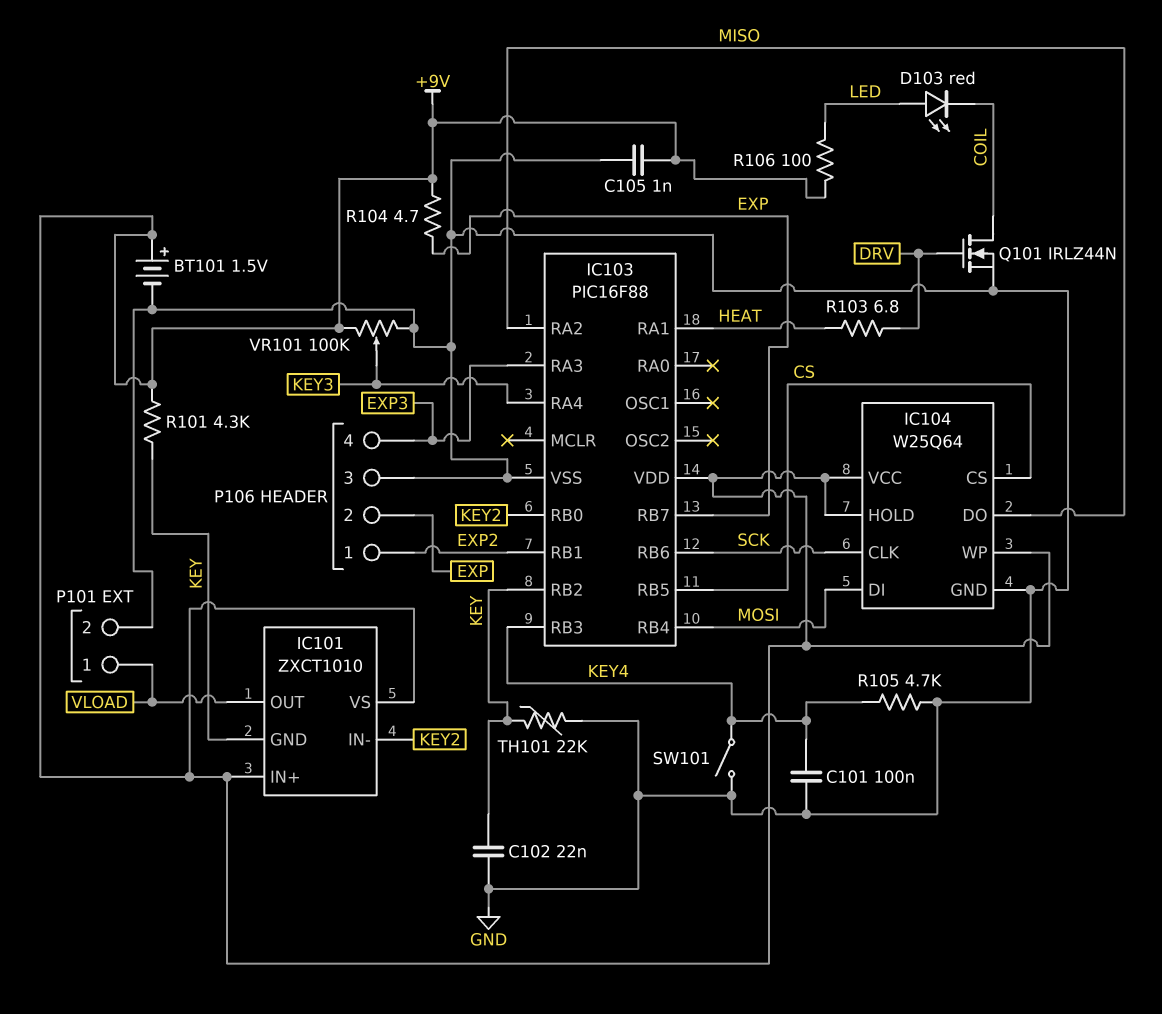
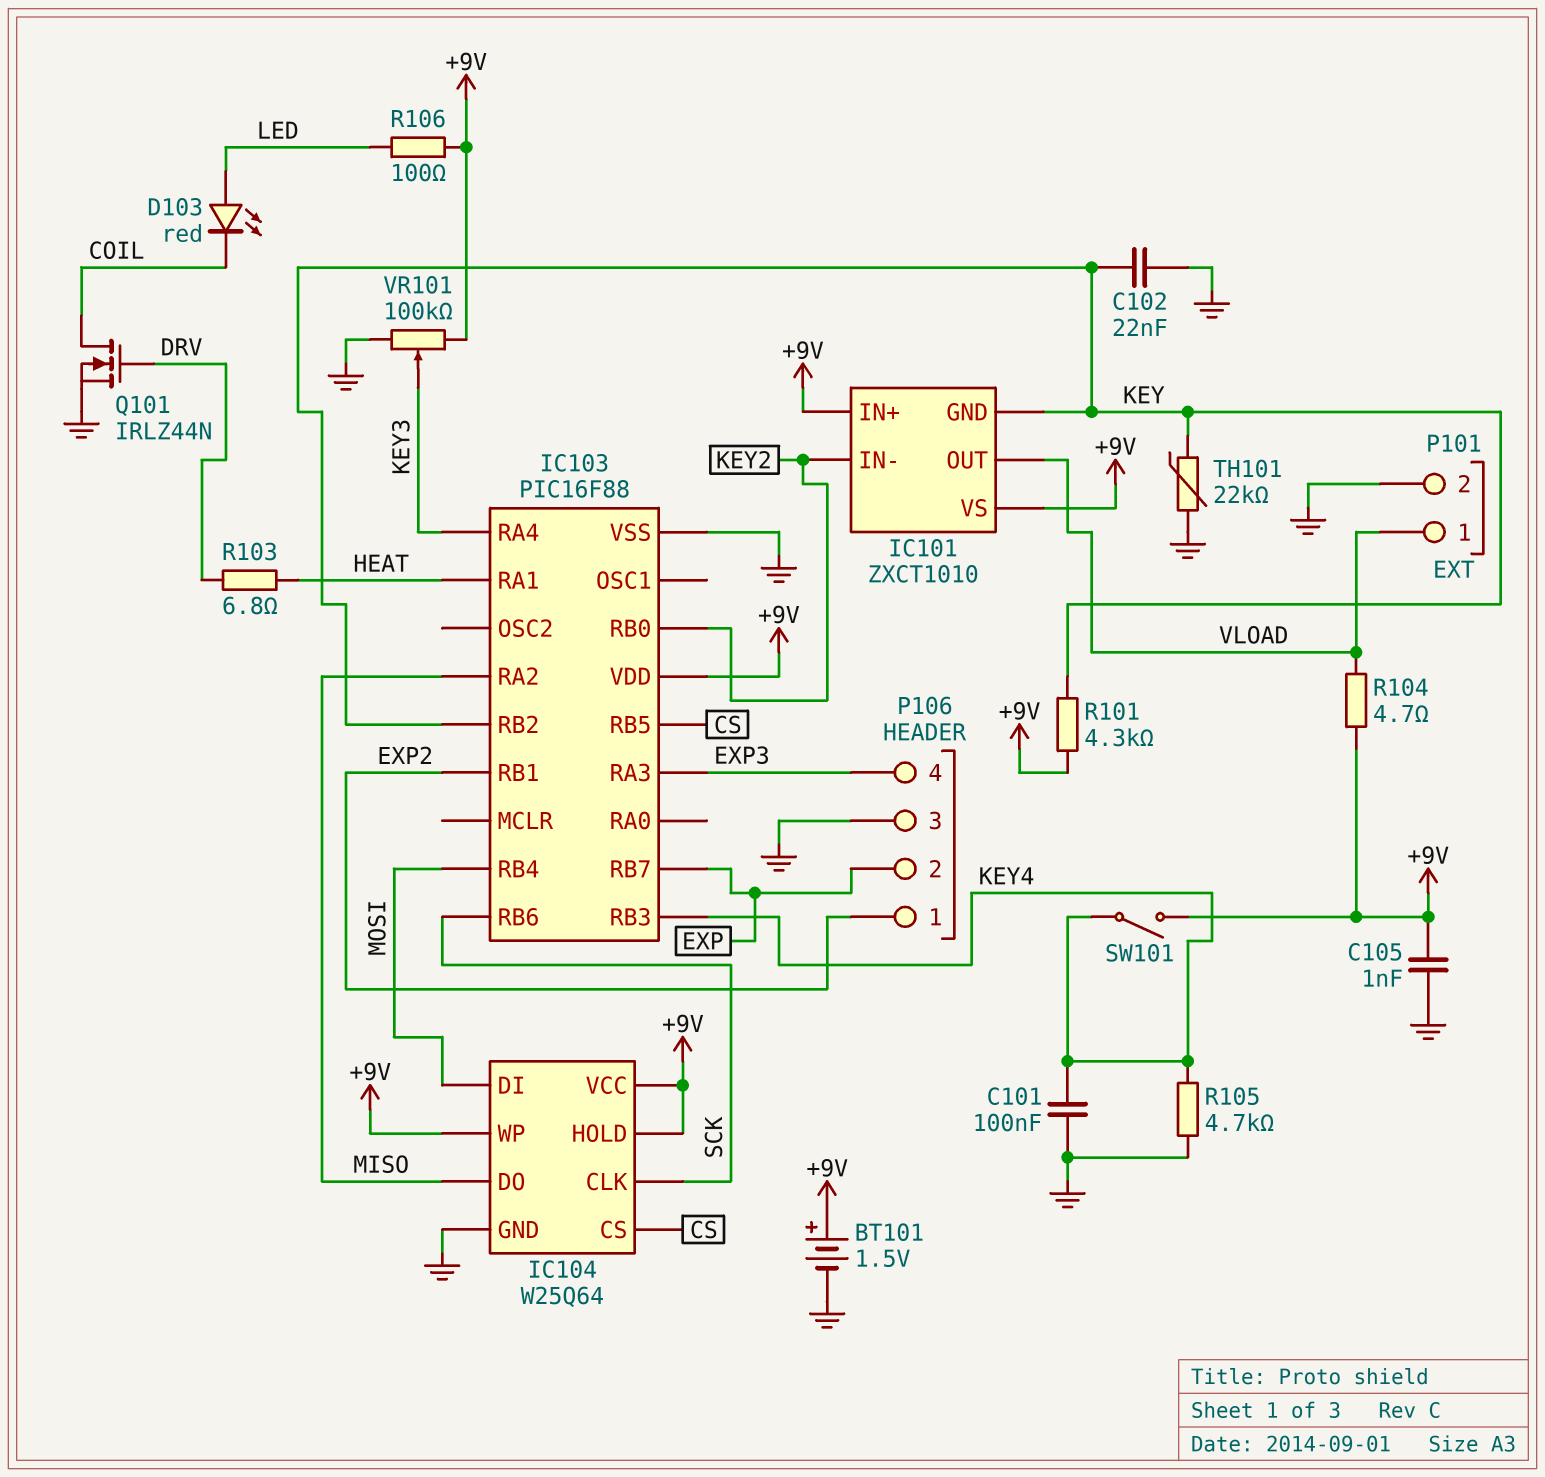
R104: 4.7 (+9V, EXP) -> 4.7 (+9V, VLOAD)
SW101: switch (GND, KEY4) -> switch (+9V, KEY4)

